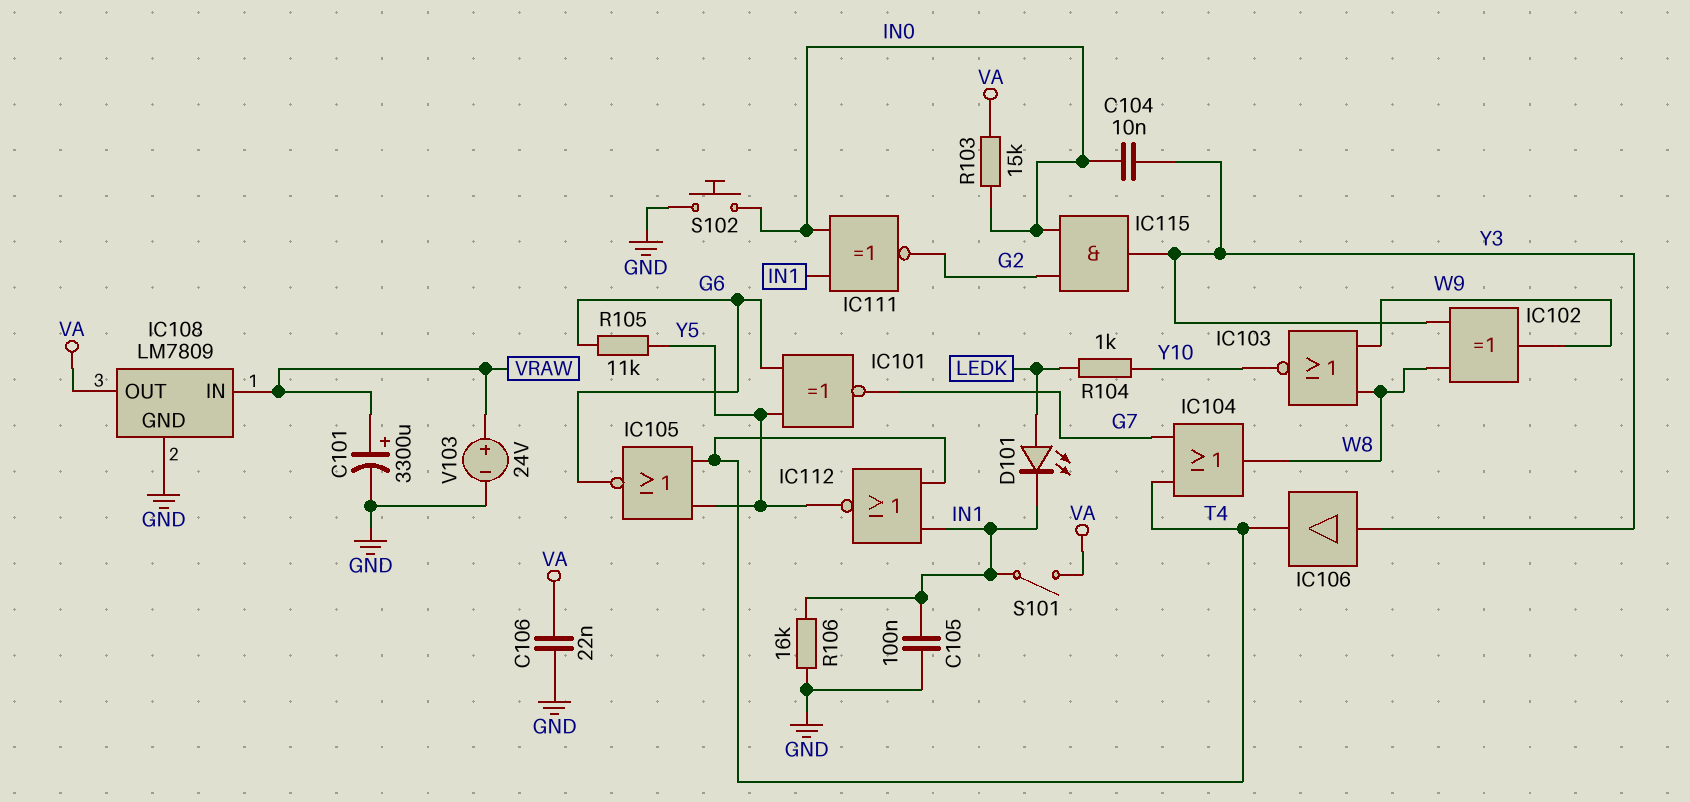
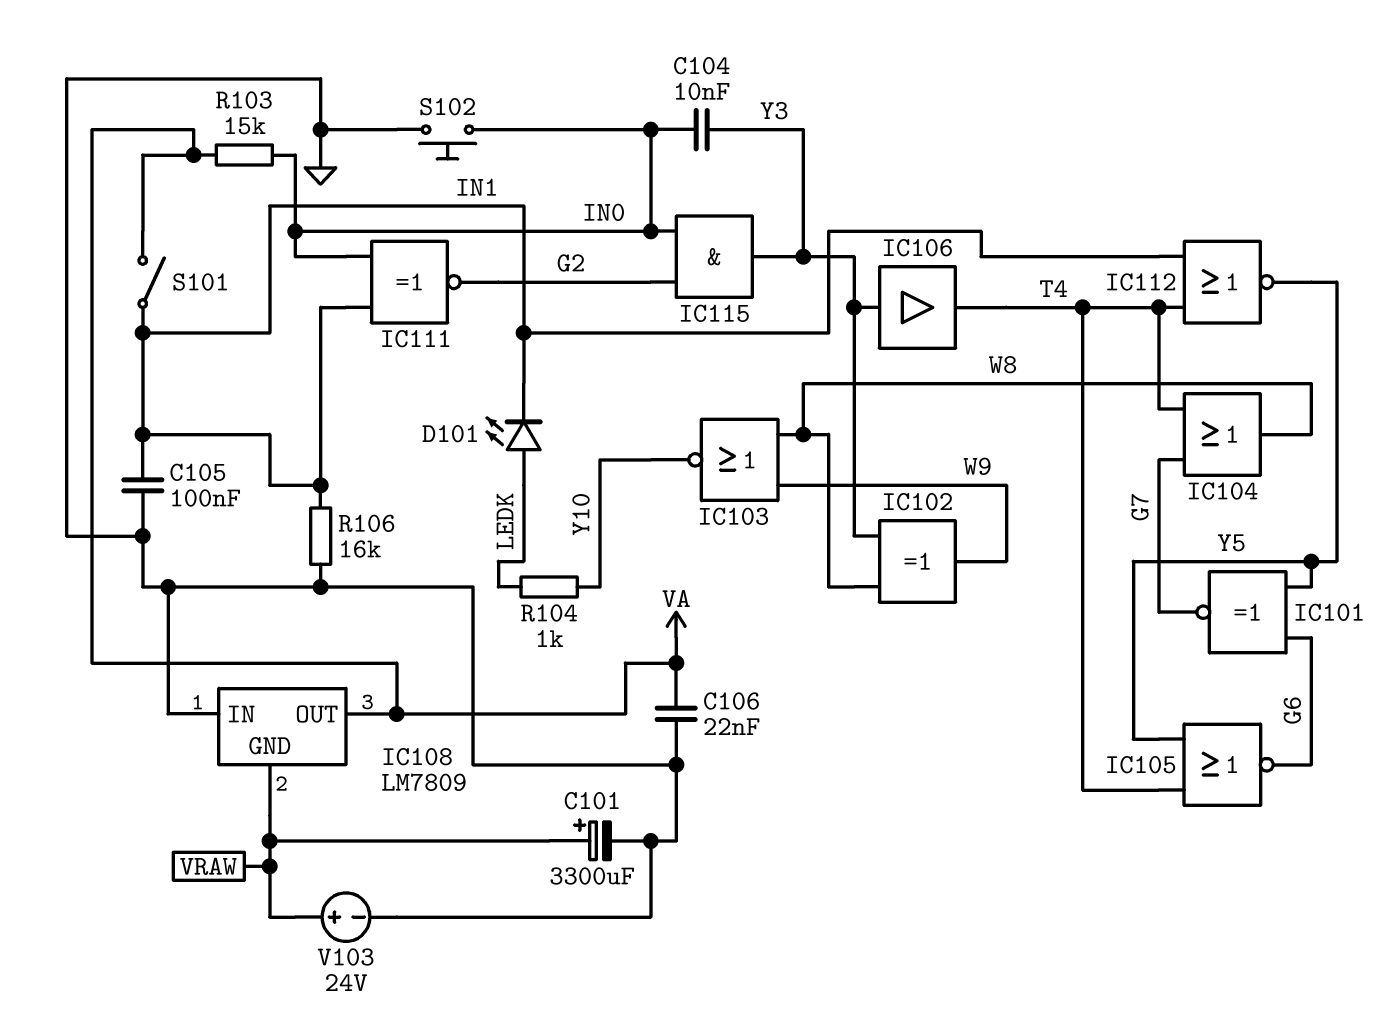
IC108 pin GND: GND -> VRAW
IC108 pin IN: VRAW -> GND
R105: 11k (G6, Y5) -> none

